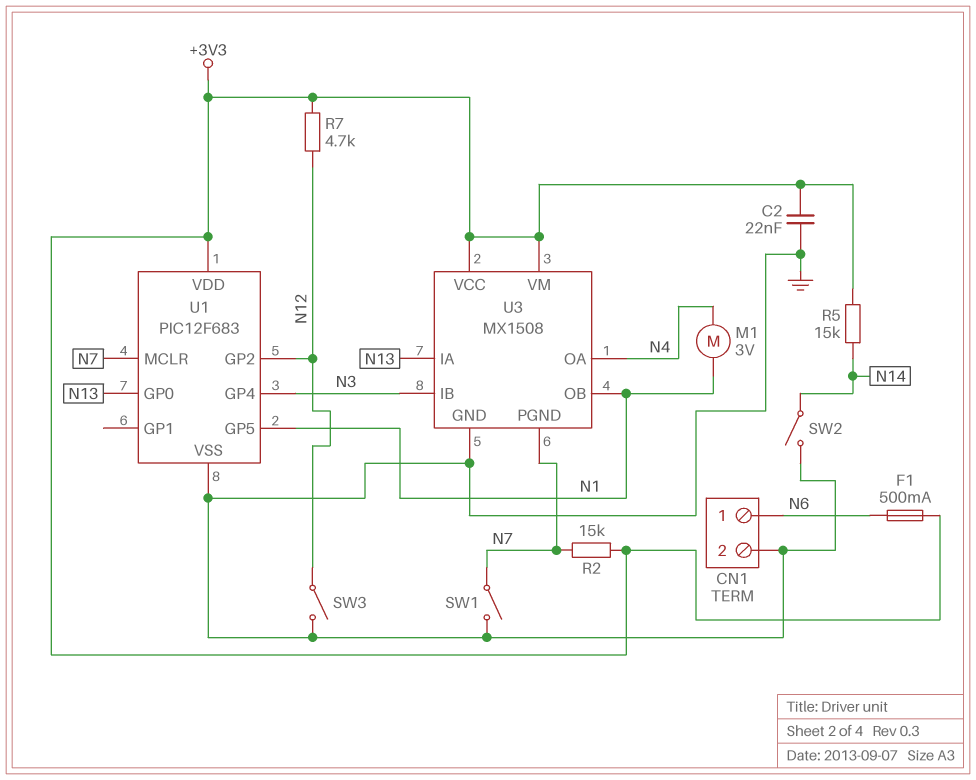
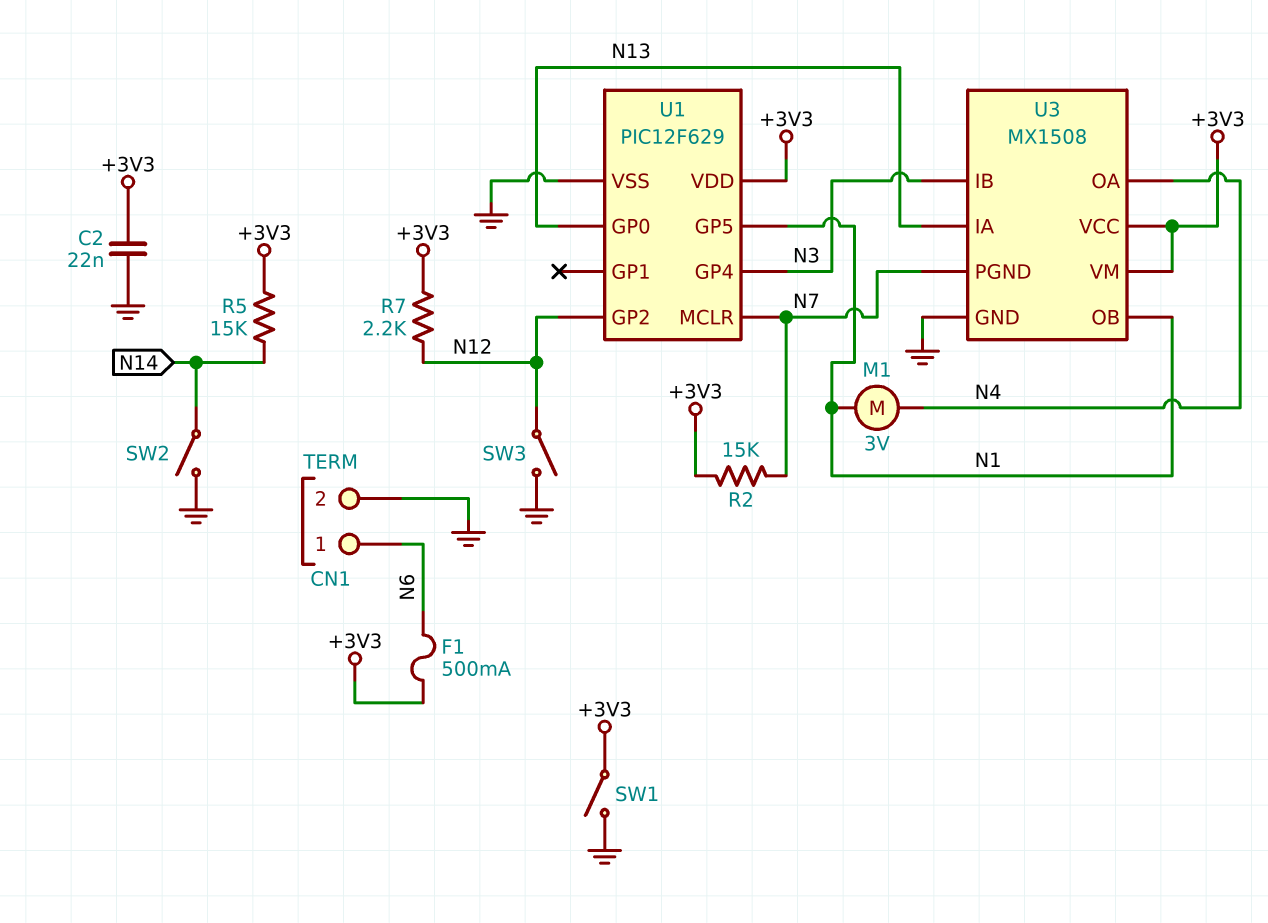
R7: 4.7k (+3V3, N12) -> 2.2k (+3V3, N12)
SW1: switch (GND, N7) -> switch (+3V3, GND)
U1: PIC12F683 -> PIC12F629

